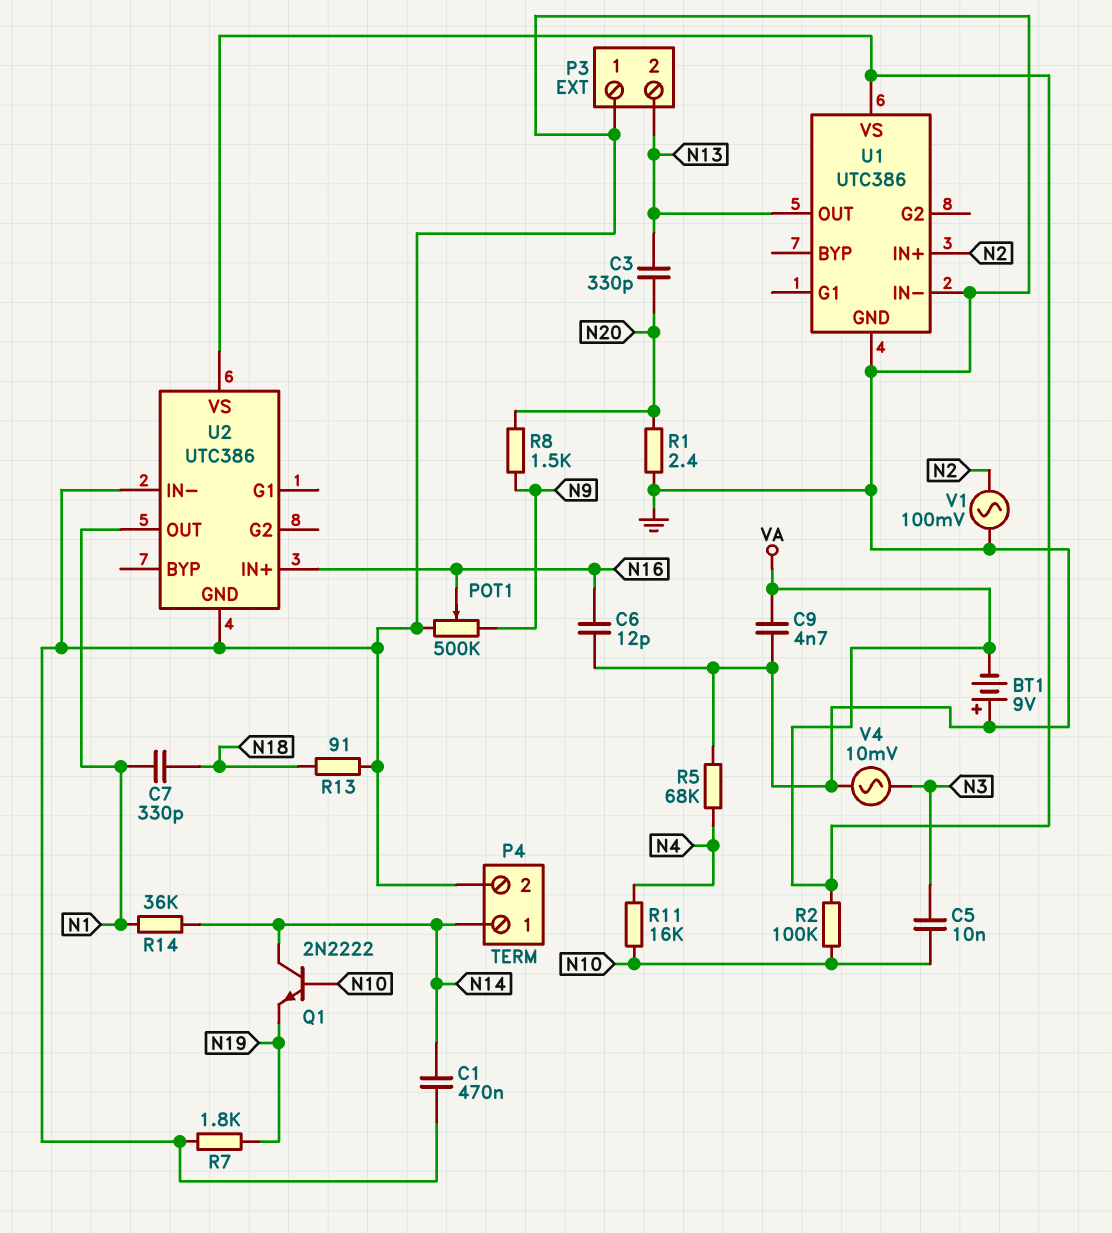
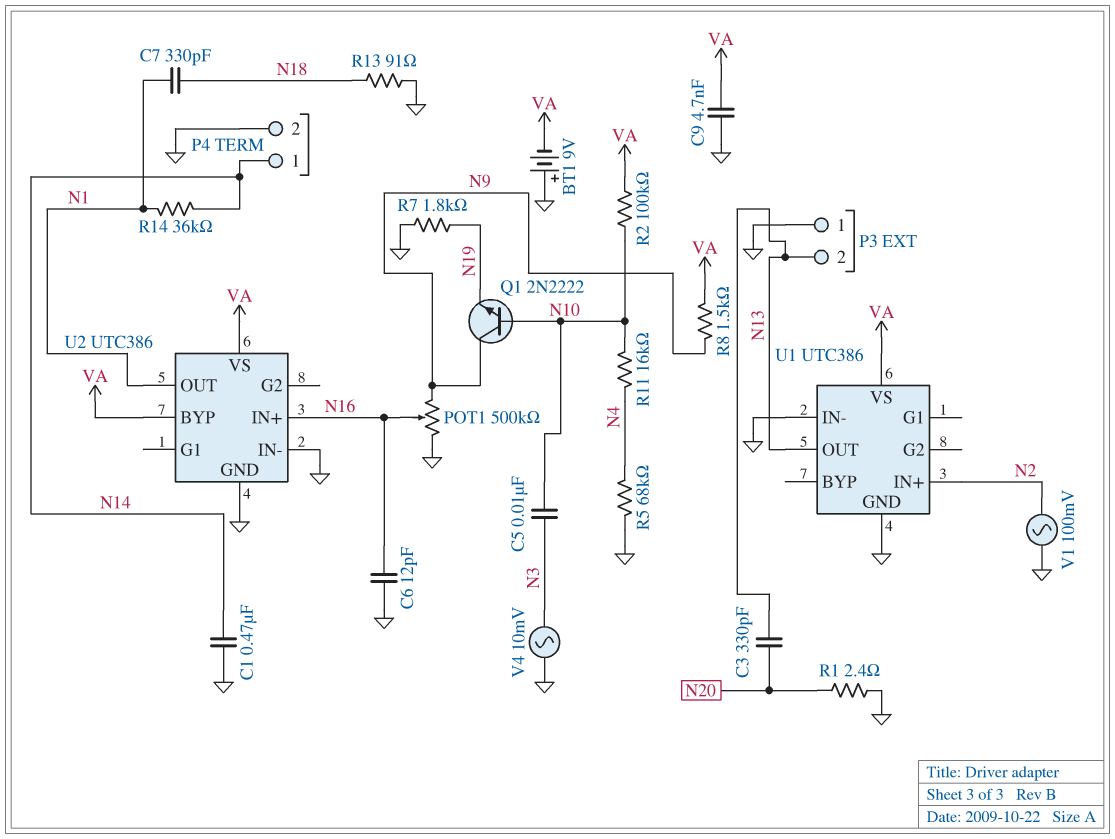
Q1: NPN 2N2222 (B N10, C N14, E N19) -> NPN 2N2222 (B N10, C N9, E N19)
R8: 1.5k (N9, N20) -> 1.5k (N9, VA)
U2 pin BYP: none -> VA

